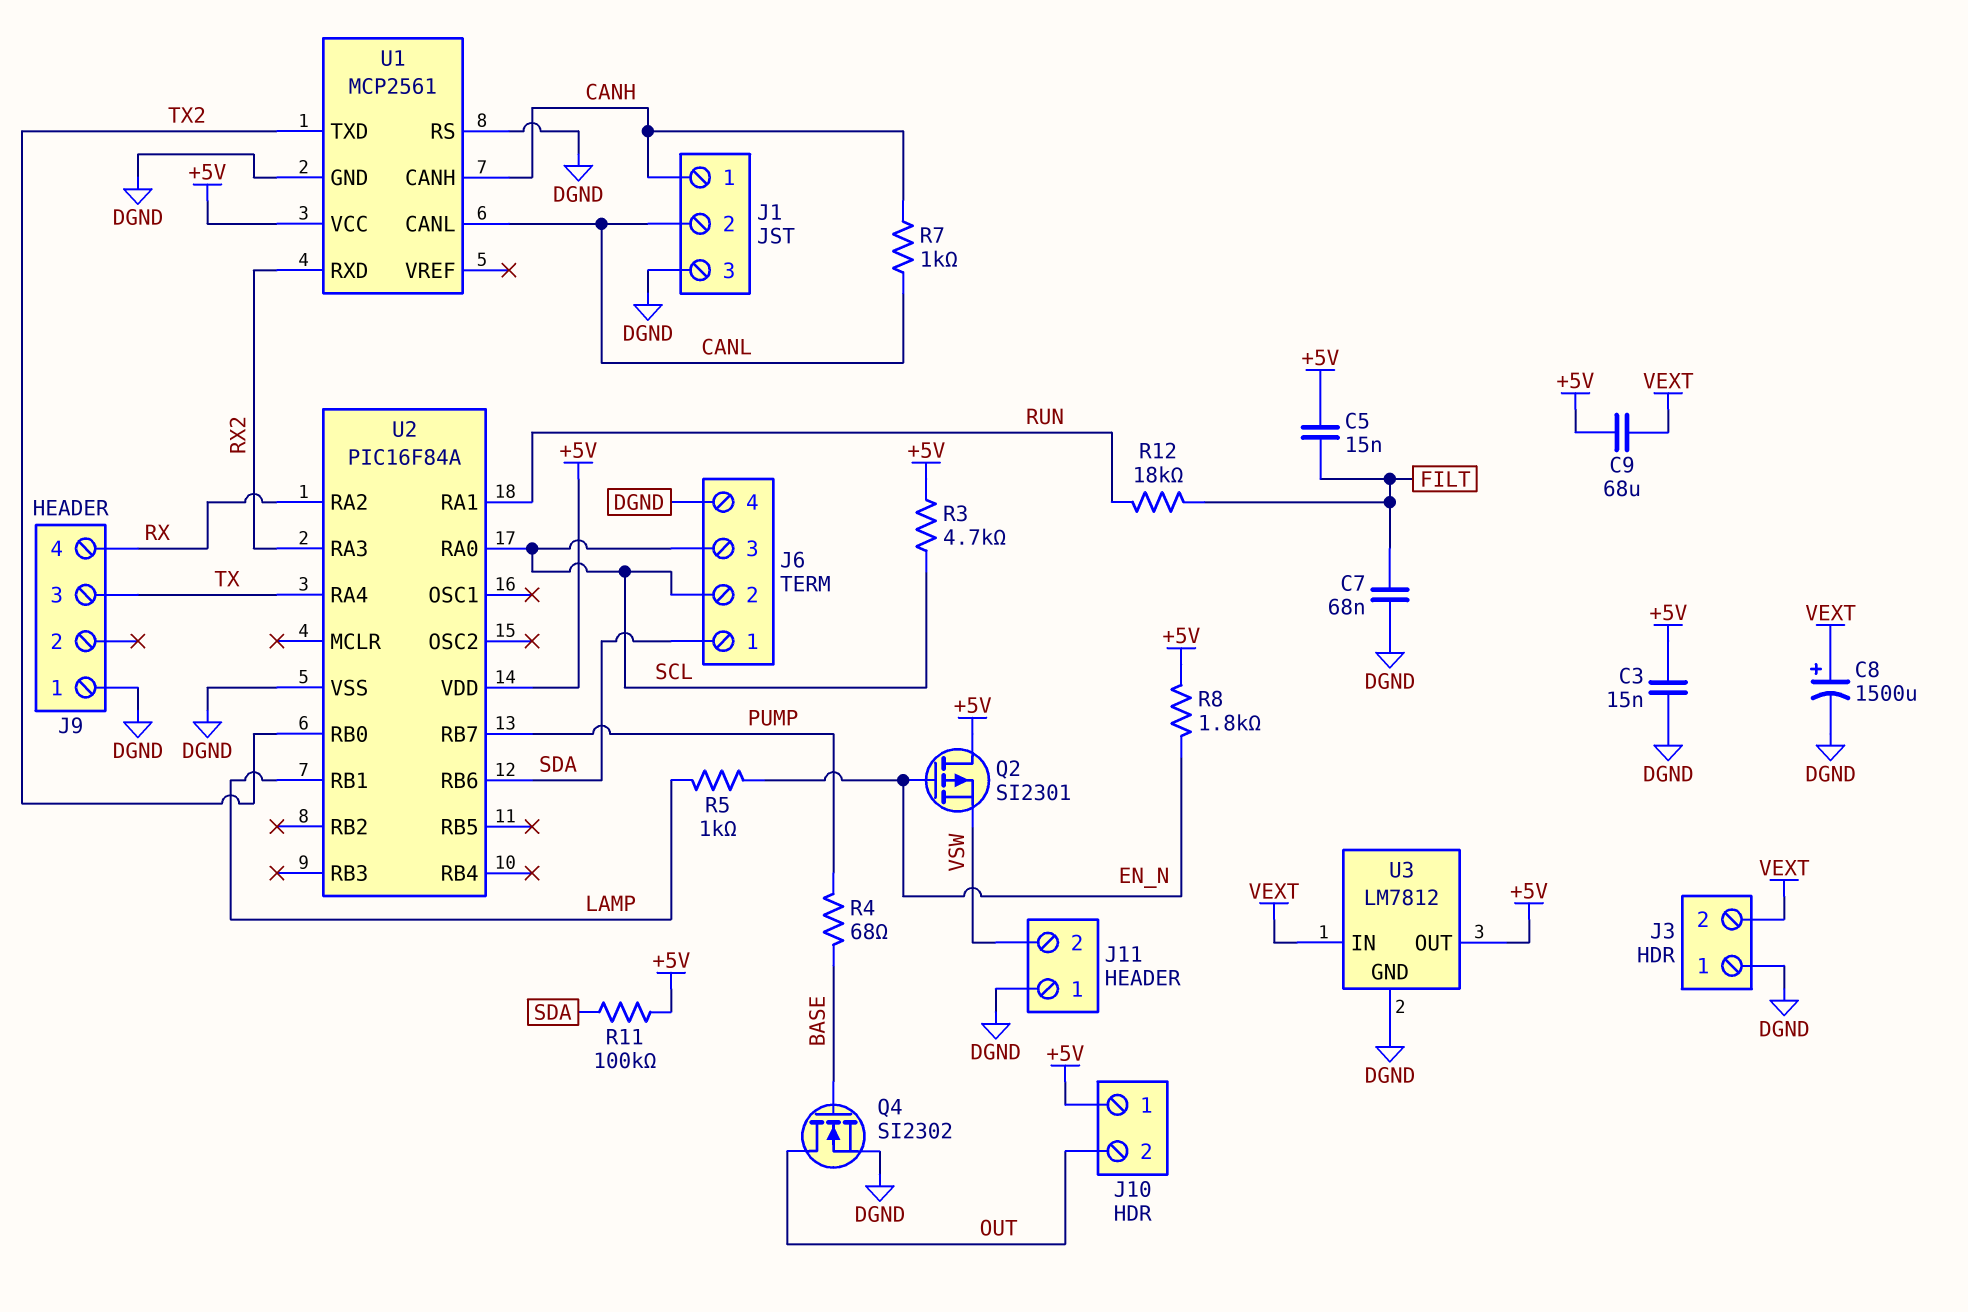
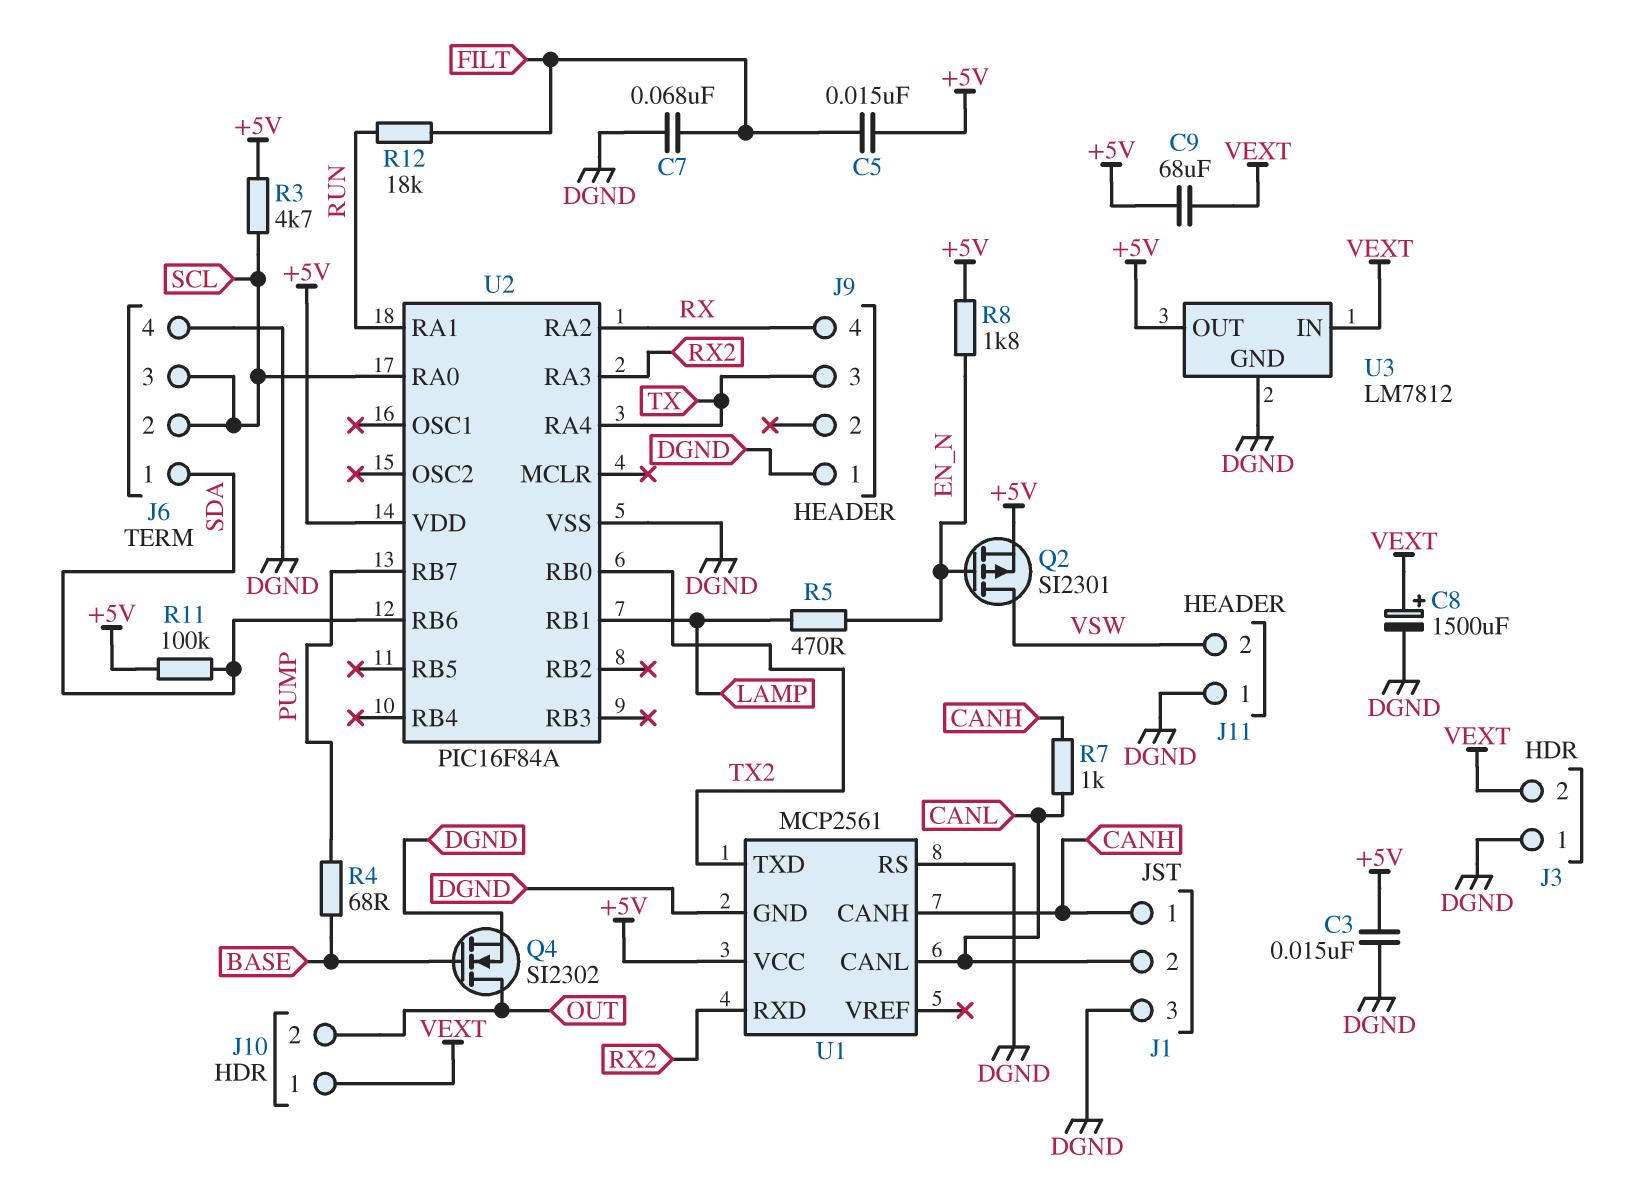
J10 pin 1: +5V -> VEXT
Q2: PMOS SI2301 (G EN_N, D +5V, S VSW) -> PMOS SI2301 (G EN_N, D VSW, S +5V)
R5: 1k (EN_N, LAMP) -> 470 (EN_N, LAMP)

